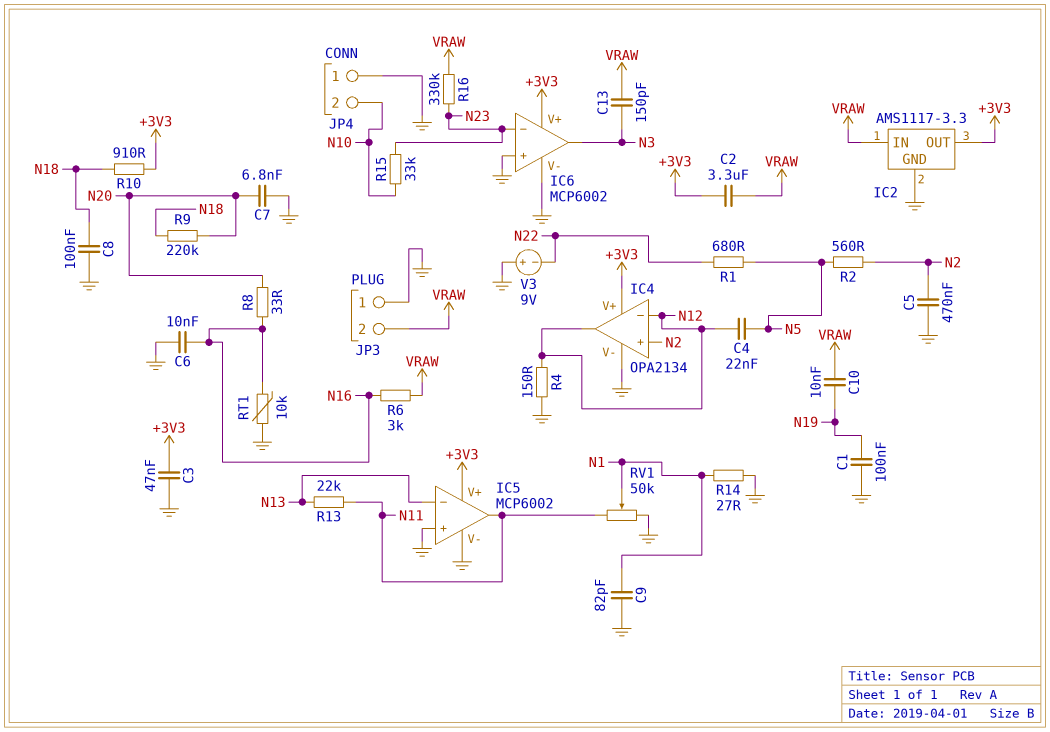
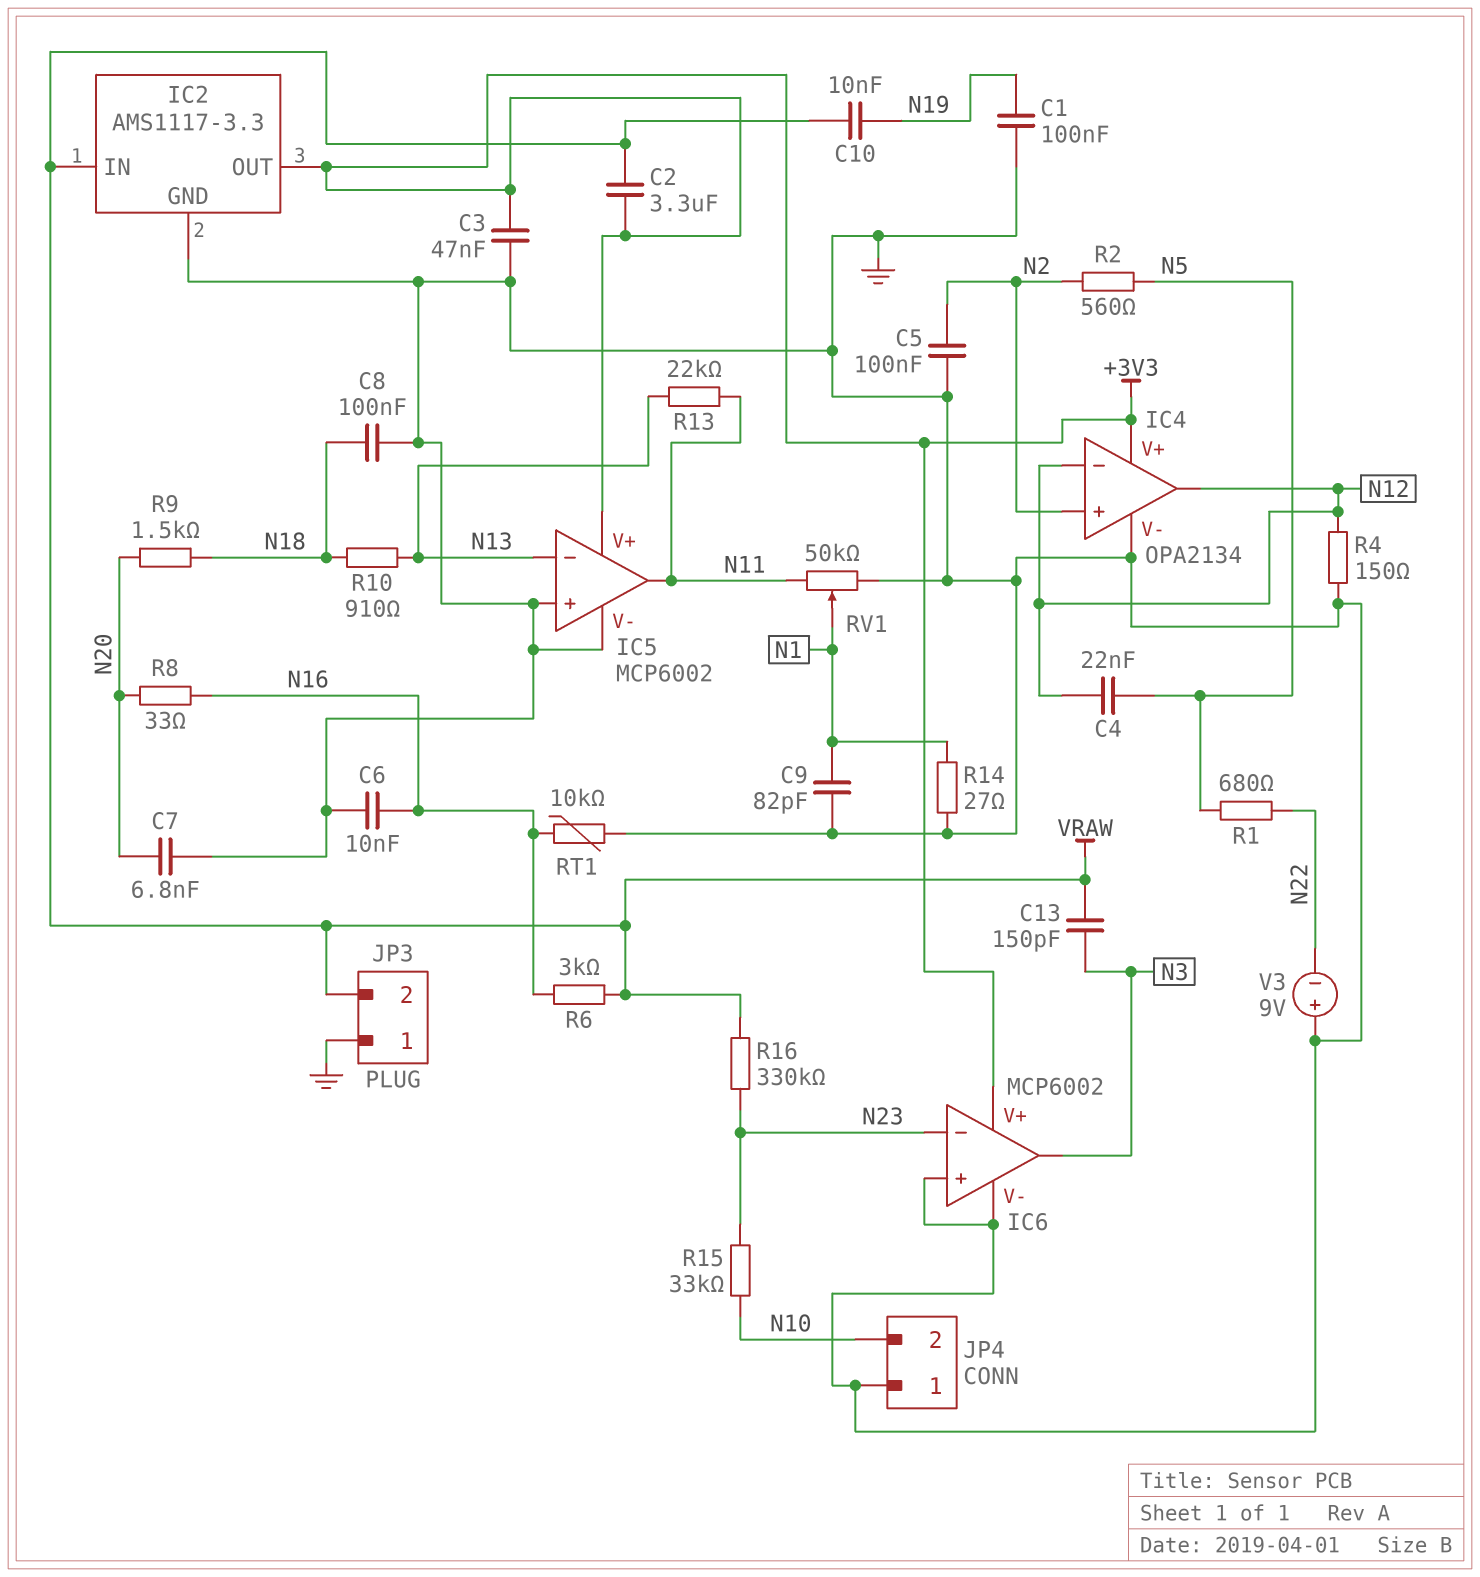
C5: 470nF (GND, N2) -> 100nF (GND, N2)
R9: 220k (N18, N20) -> 1.5k (N18, N20)
R10: 910 (+3V3, N18) -> 910 (N13, N18)

